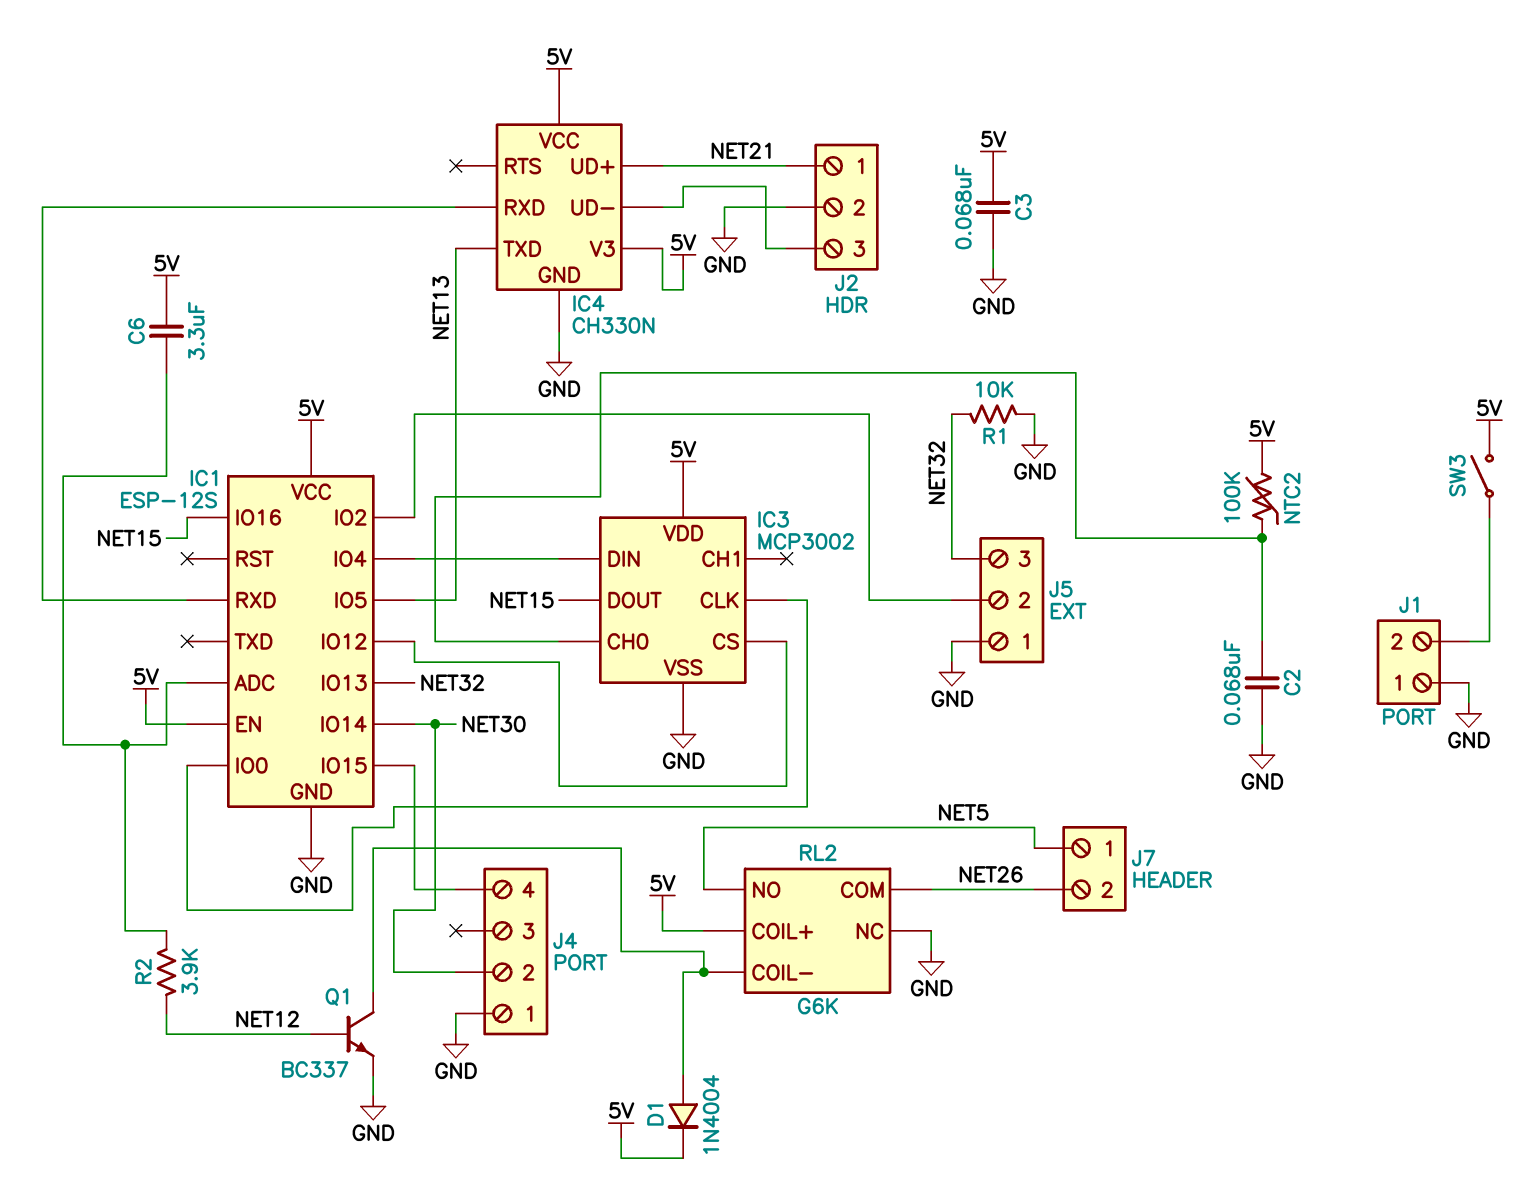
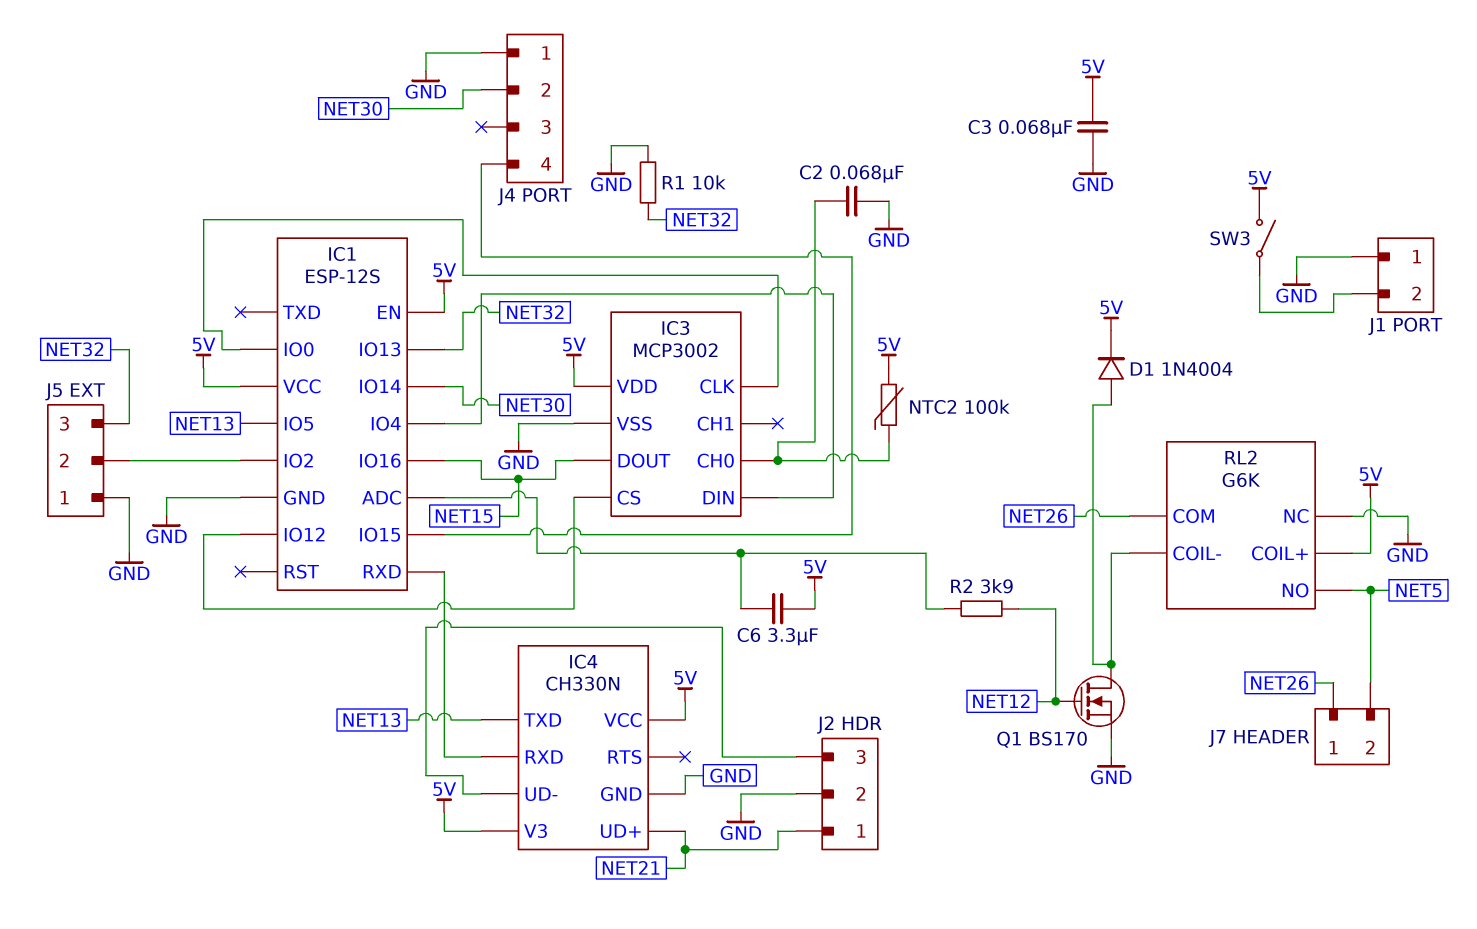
J7 pin 1: NET5 -> NET26
J7 pin 2: NET26 -> NET5
Q1: NPN BC337 (B NET12, C RL2/COIL-, E GND) -> NMOS BS170 (G NET12, D RL2/COIL-, S GND)

